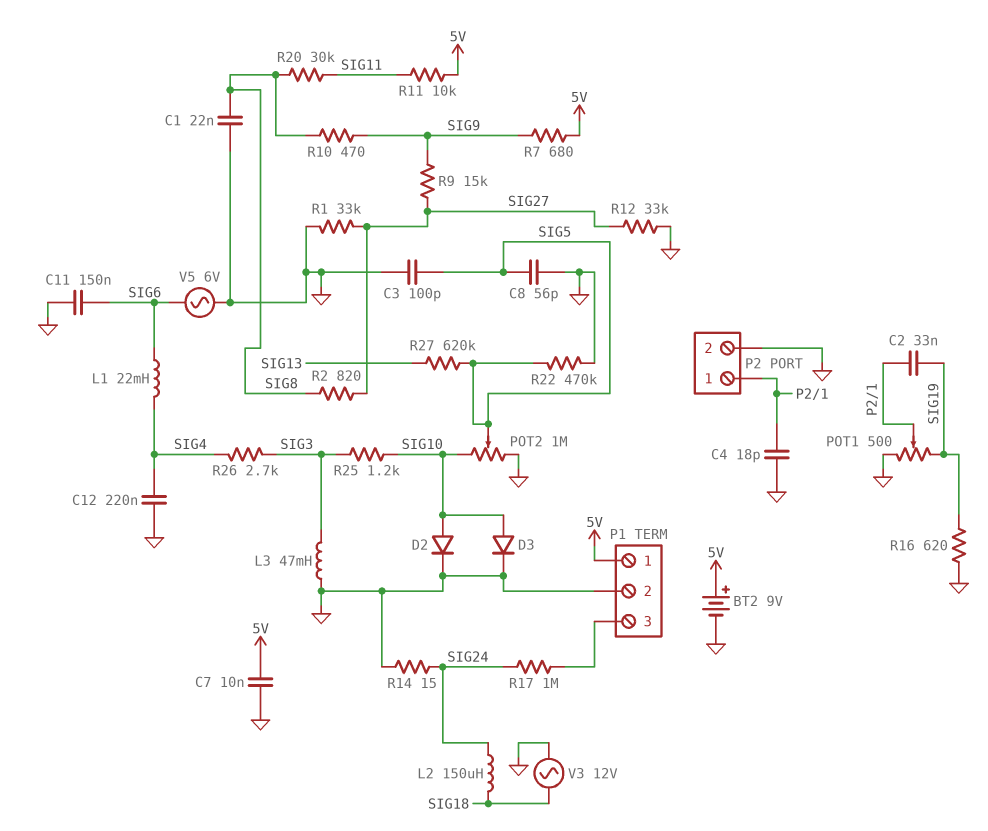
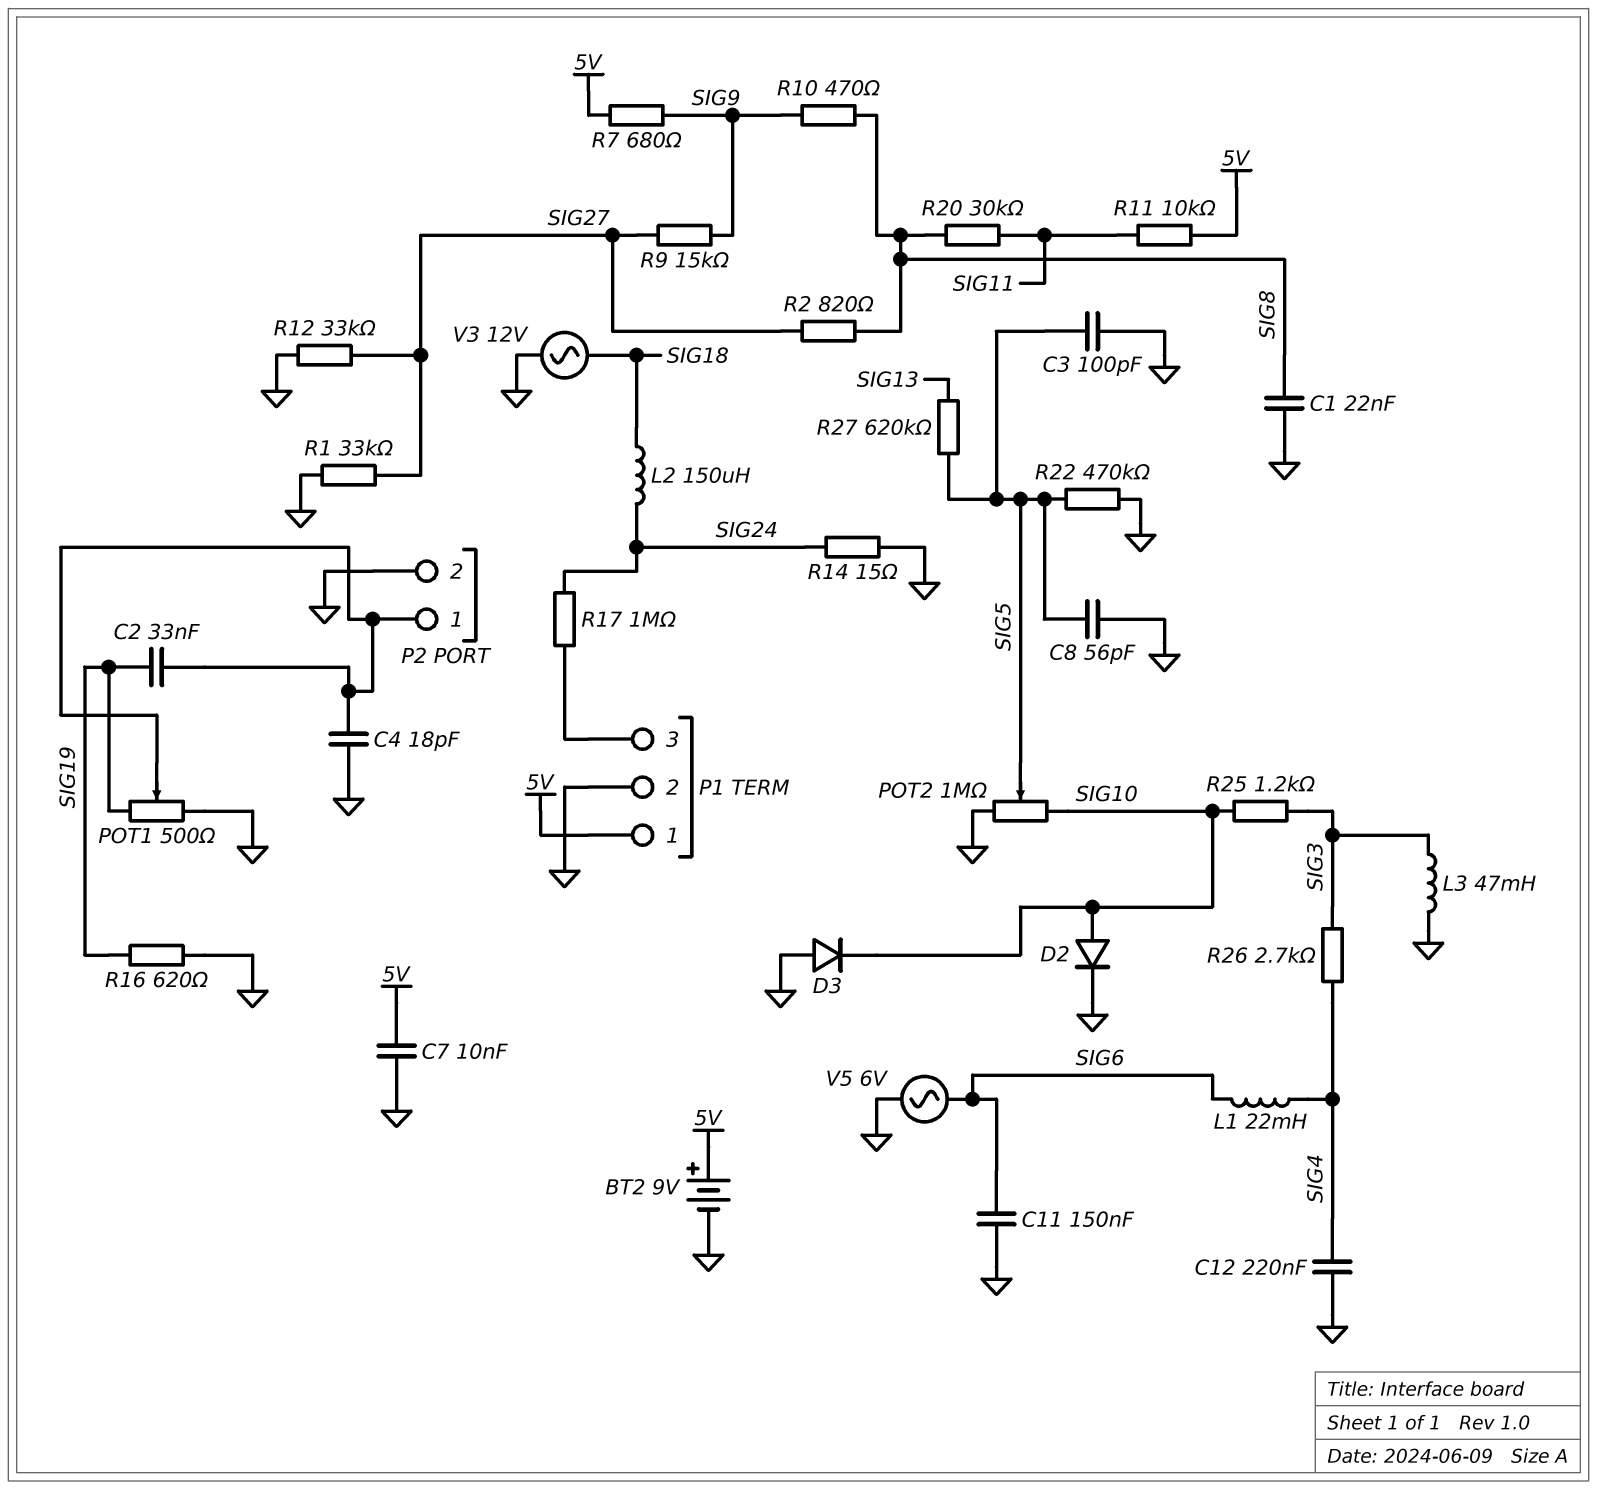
D3: diode (A SIG10, K GND) -> diode (A GND, K SIG10)

